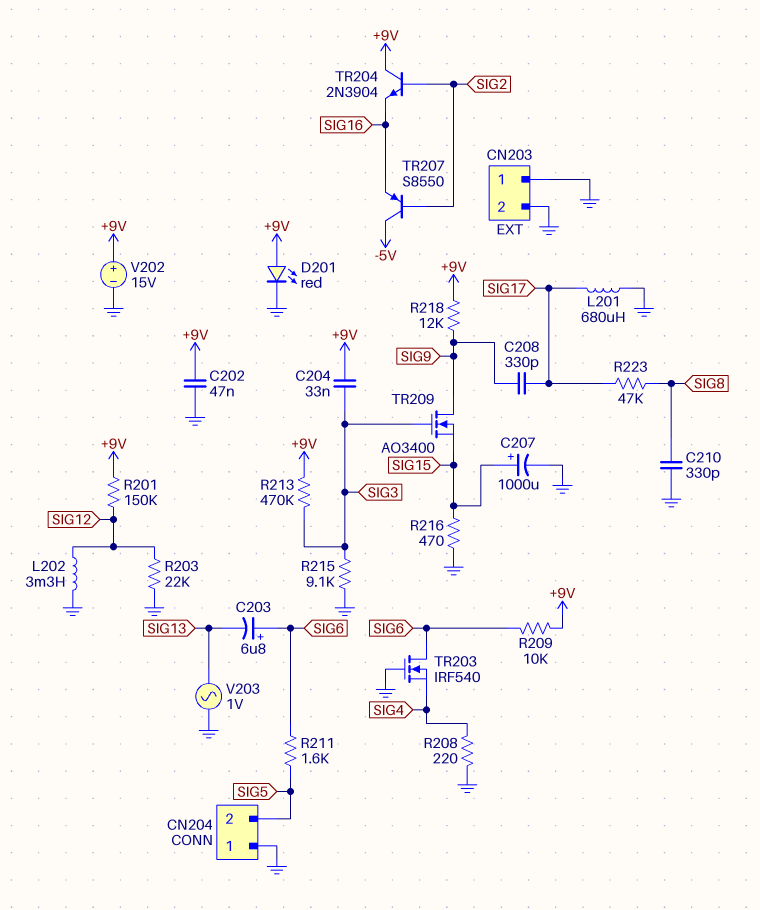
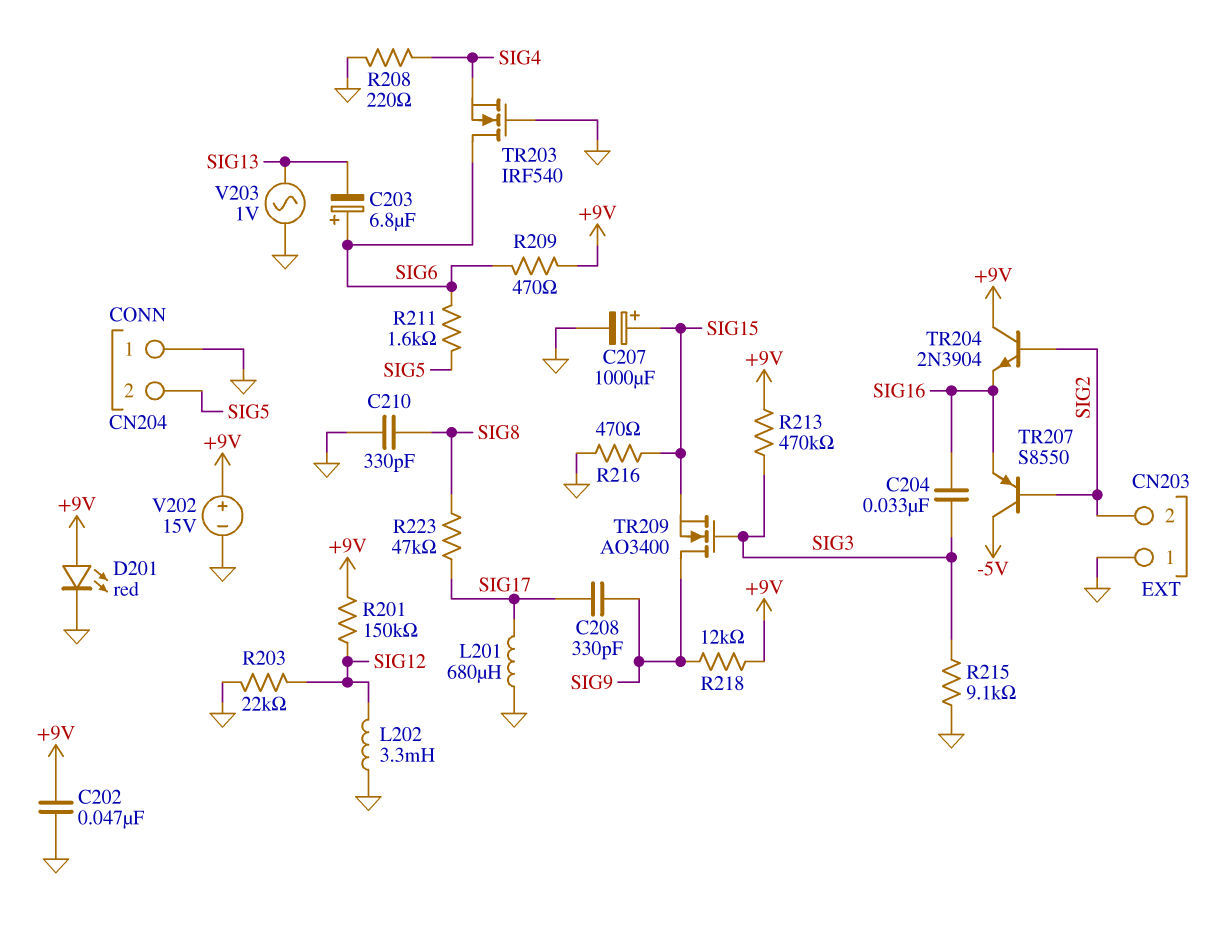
C204: 33nF (+9V, SIG3) -> 33nF (SIG3, SIG16)
CN203 pin 2: GND -> SIG2
R209: 10k (+9V, SIG6) -> 470 (+9V, SIG6)

